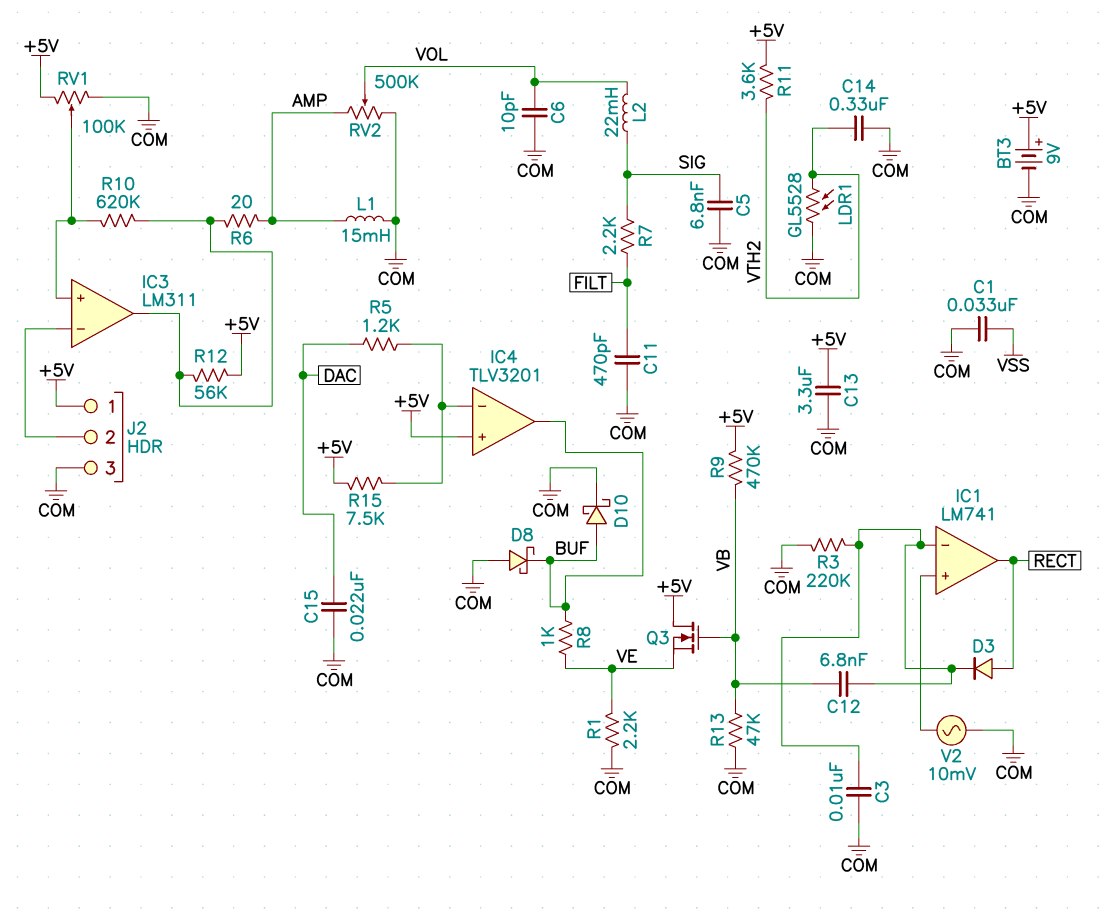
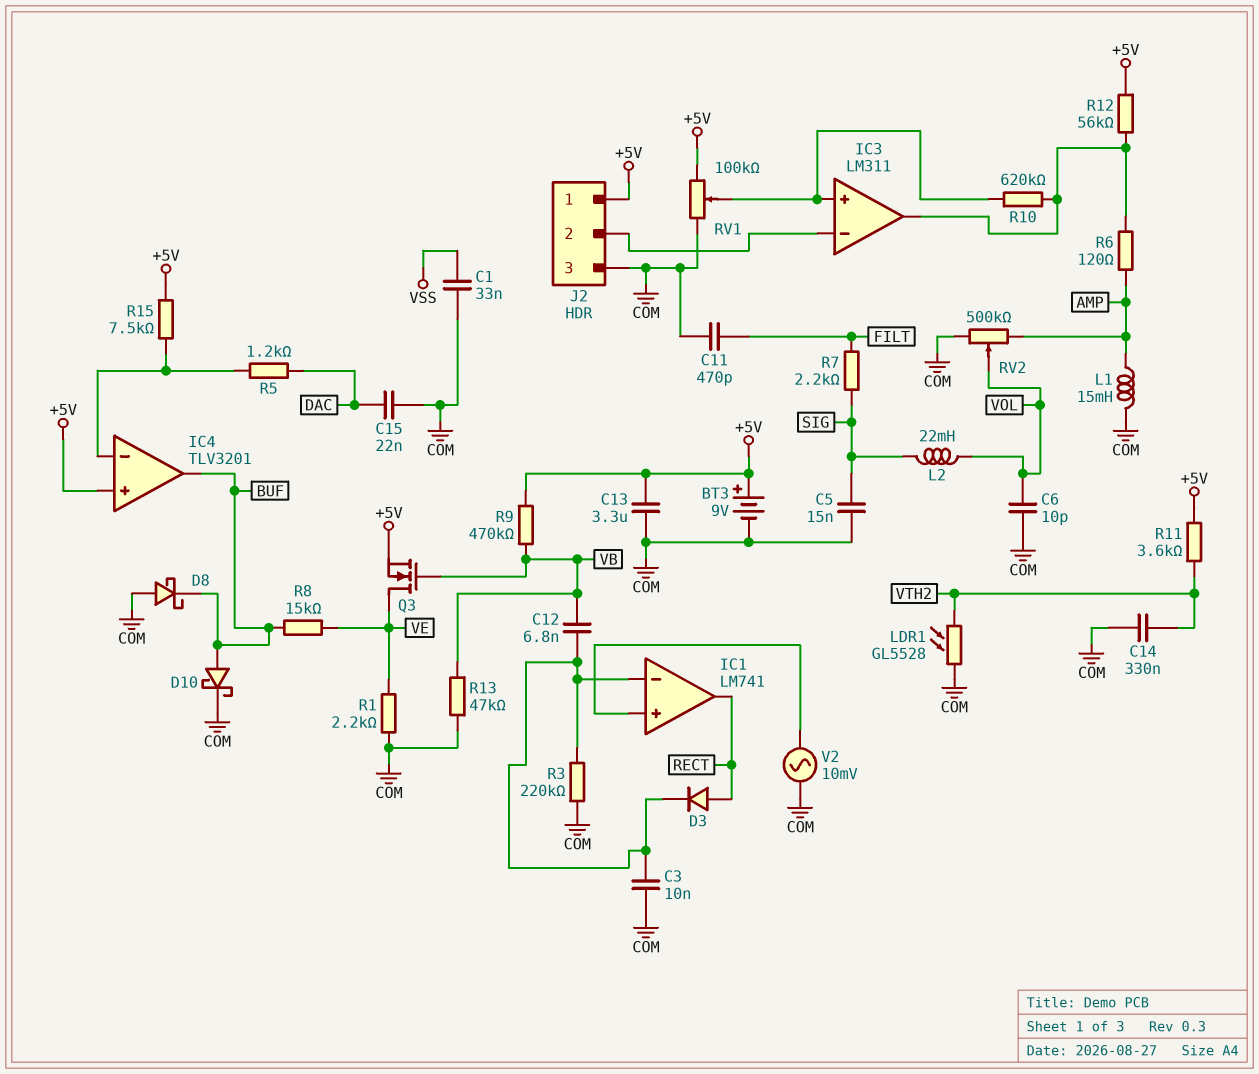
C5: 6.8nF (COM, SIG) -> 15nF (COM, SIG)
Q3: NMOS (G VB, D +5V, S VE) -> NMOS (G VB, D VE, S +5V)
R6: 20 (AMP, IC3/out) -> 120 (AMP, IC3/out)
R8: 1k (BUF, VE) -> 15k (BUF, VE)

